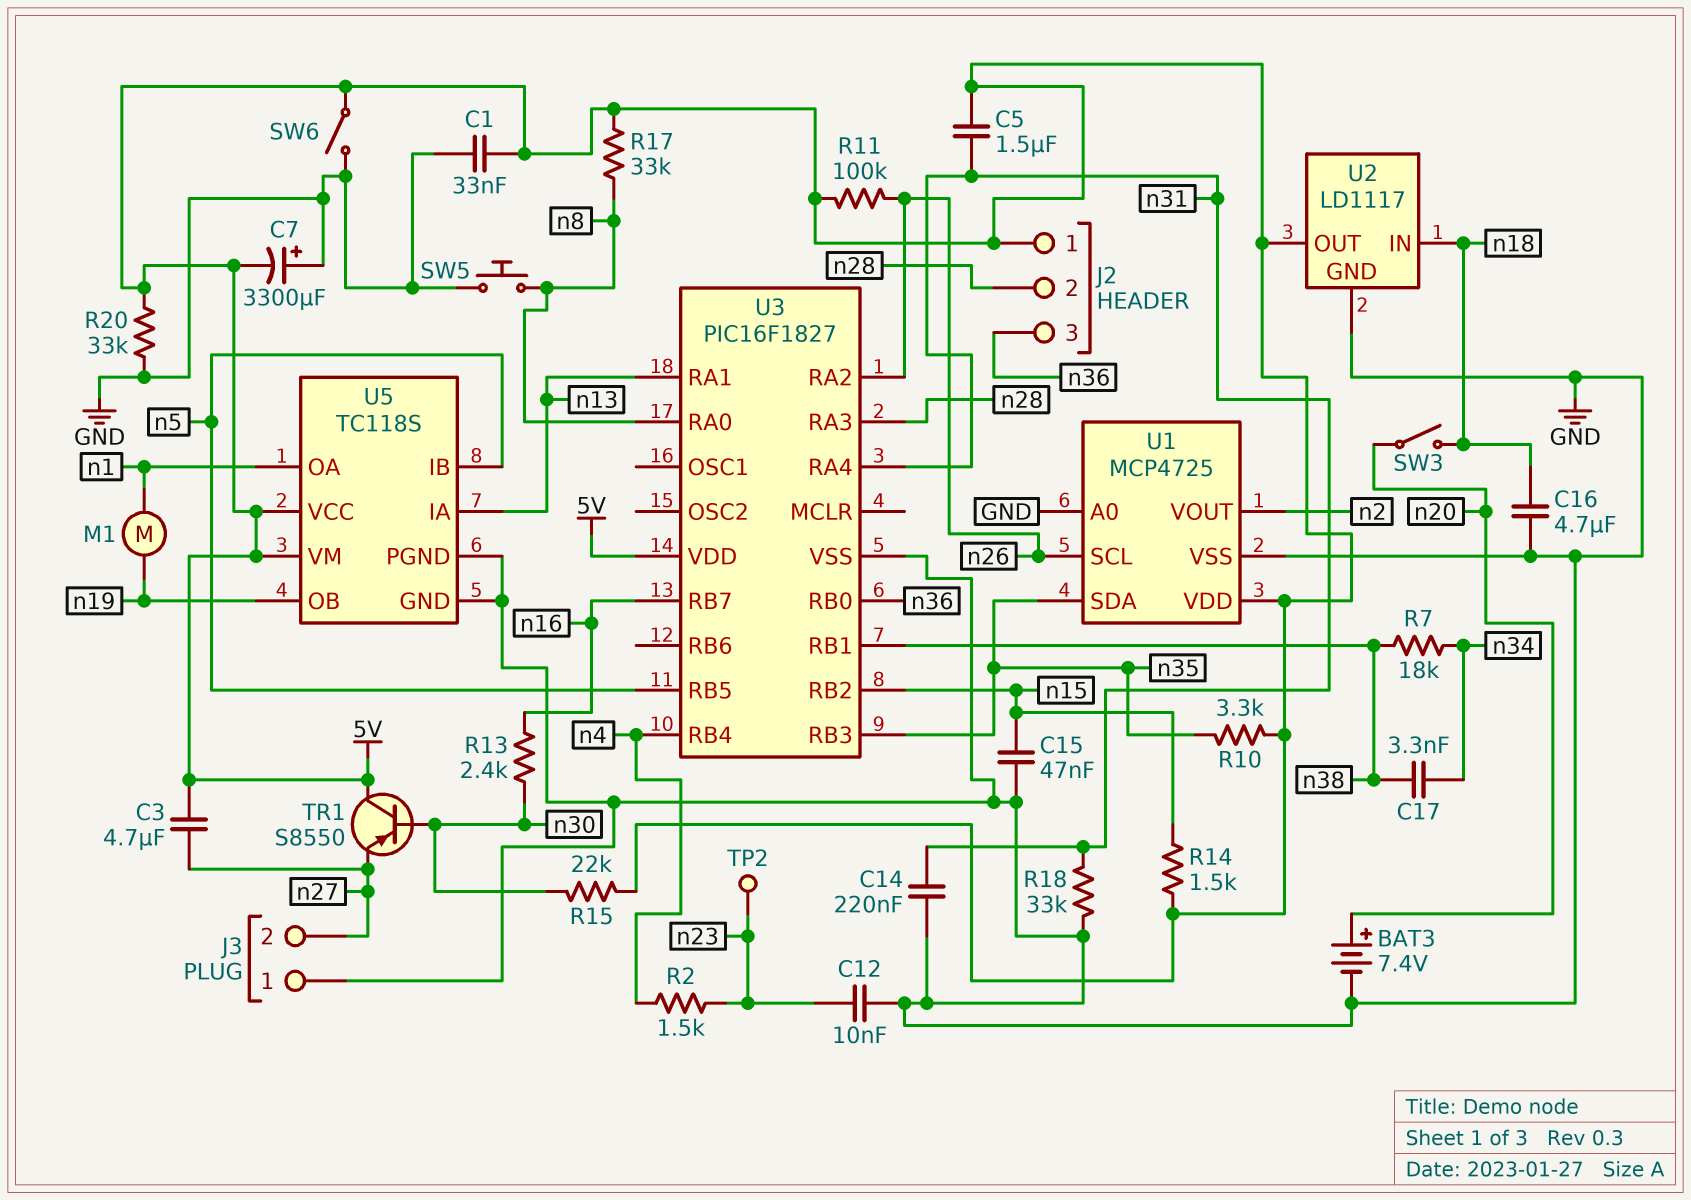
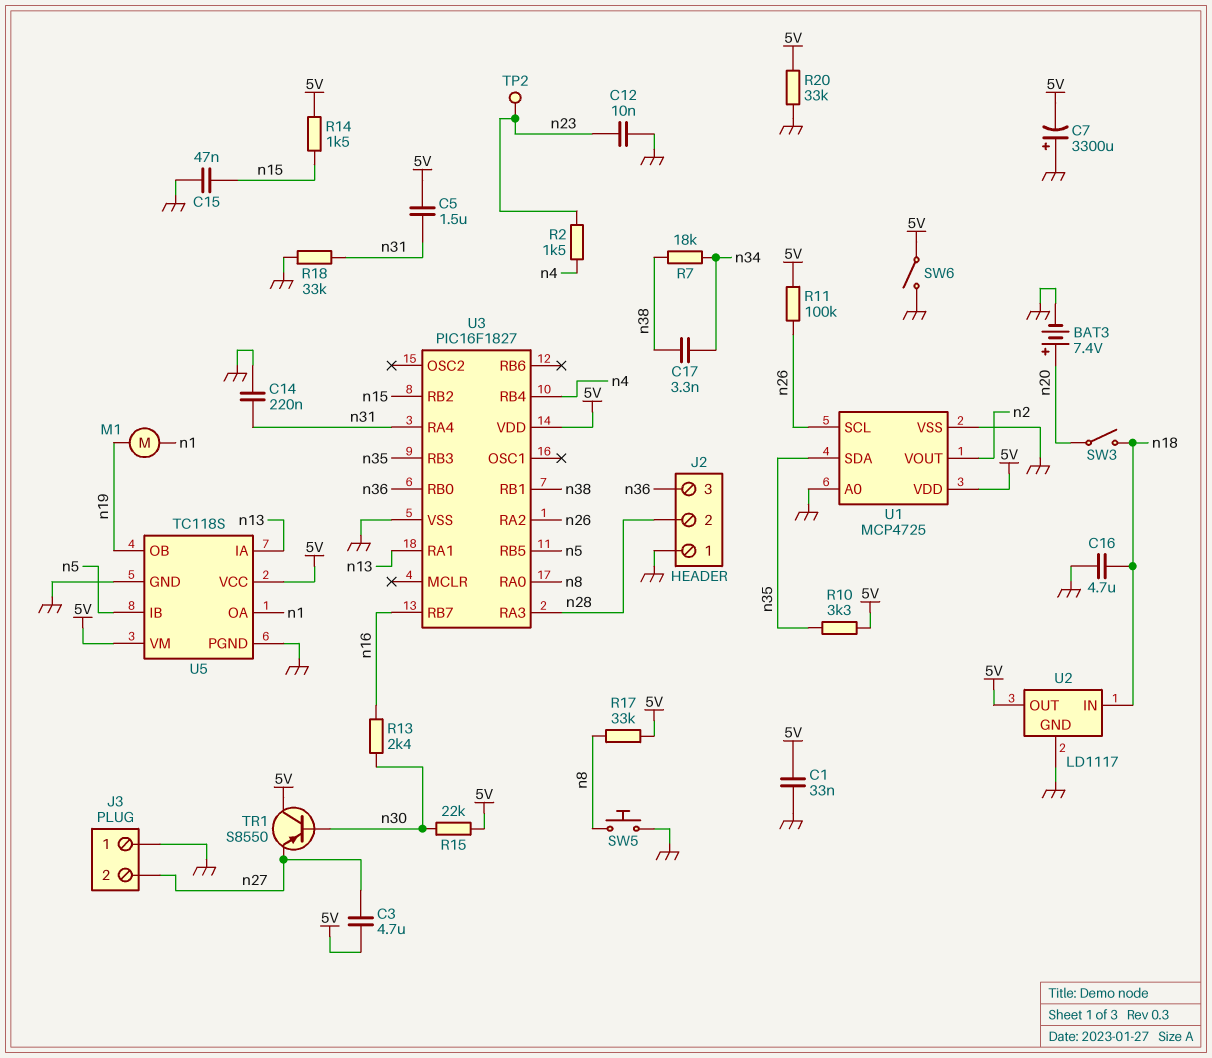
J2 pin 1: 5V -> GND

